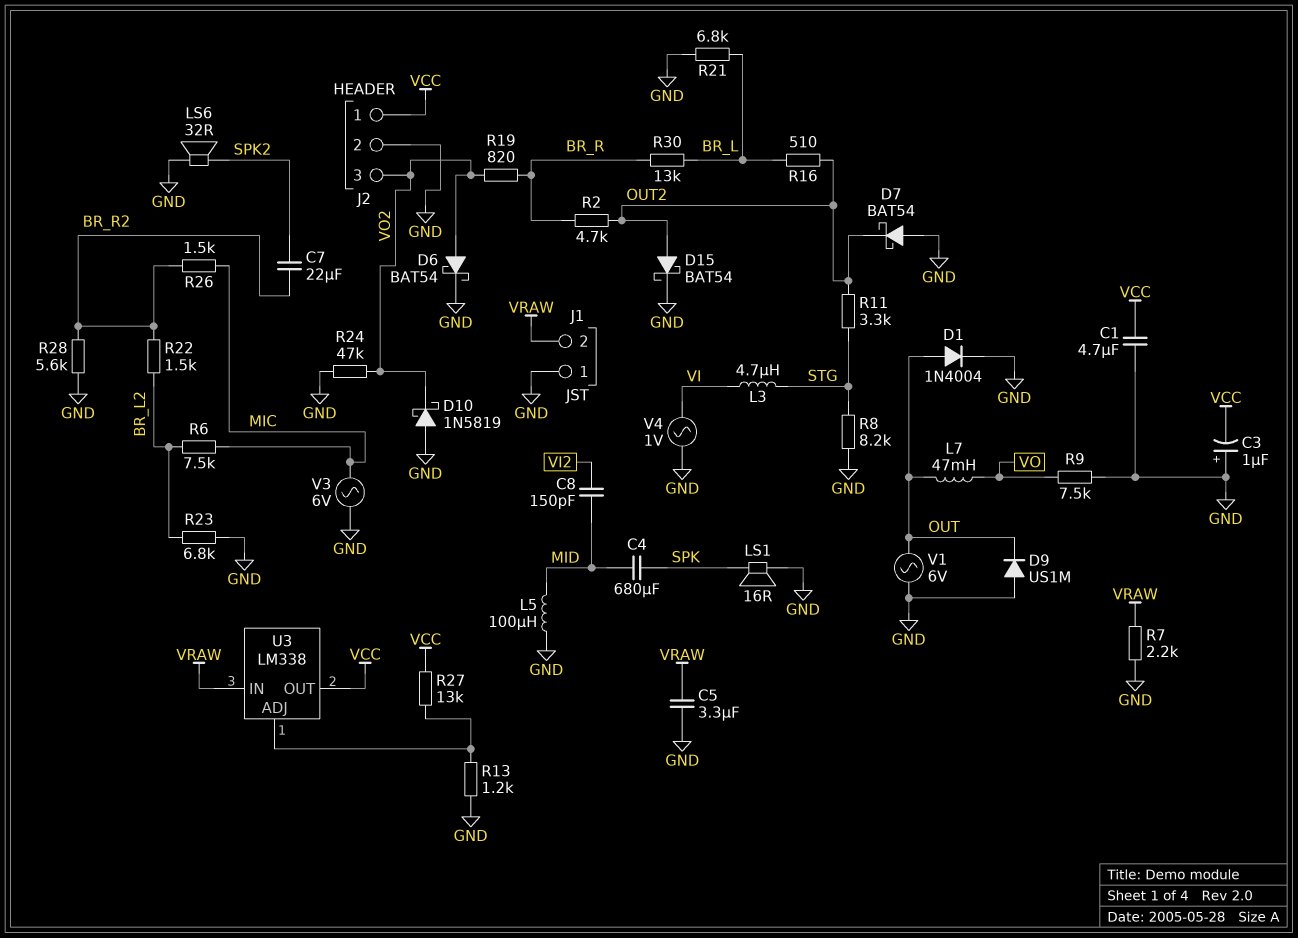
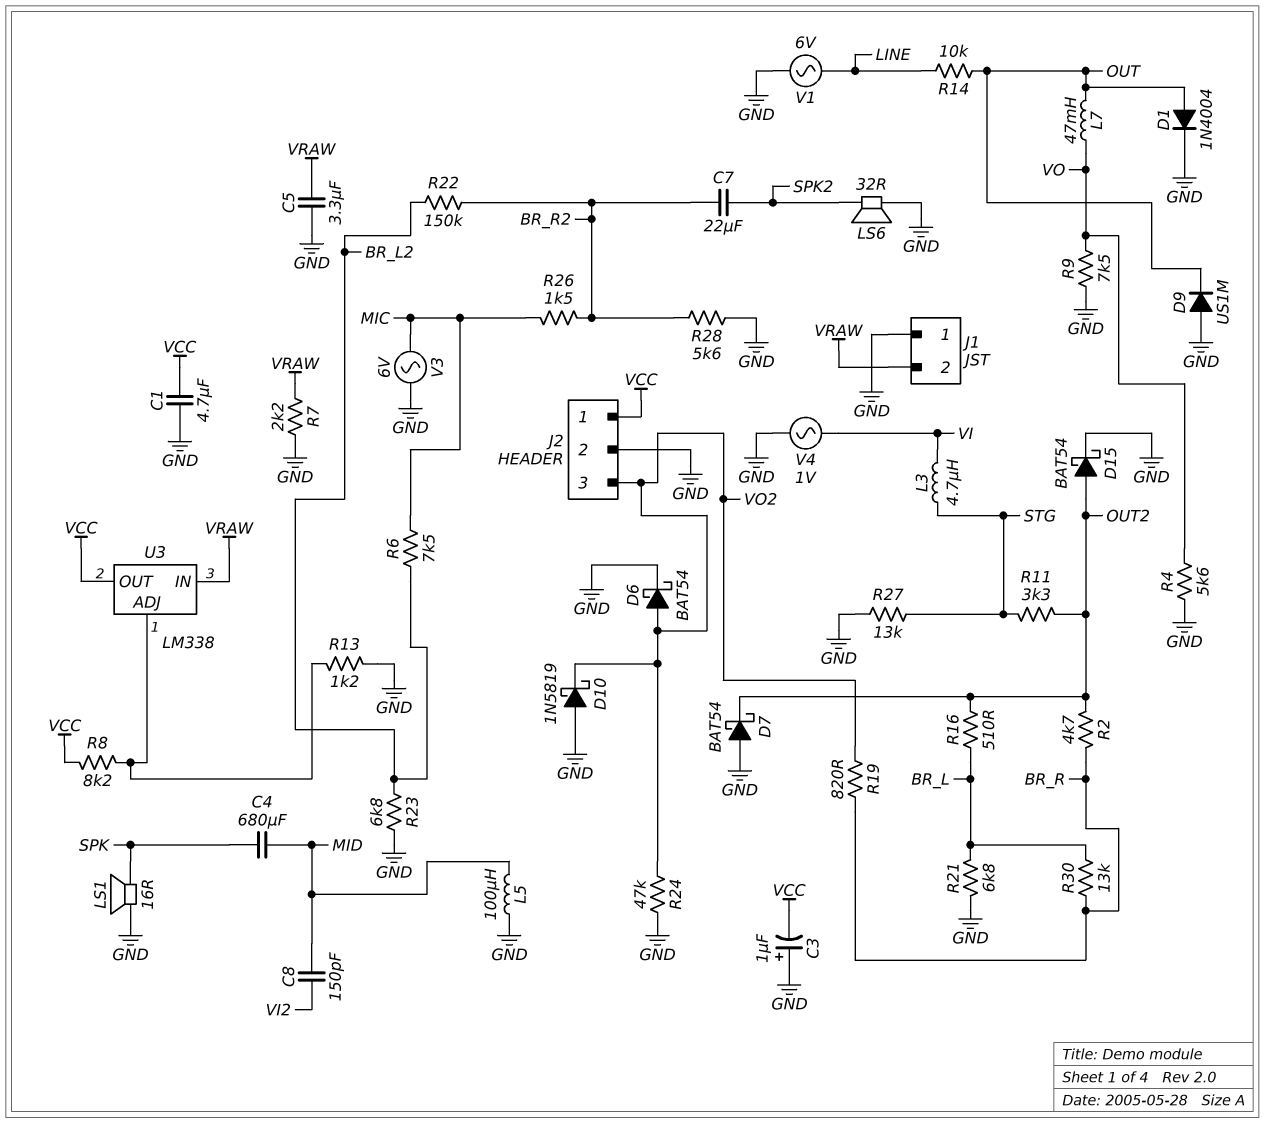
R4: none -> 5.6k (GND, VO)
R8: 8.2k (GND, STG) -> 8.2k (U3/ADJ, VCC)
R14: none -> 10k (LINE, OUT)
R22: 1.5k (BR_L2, BR_R2) -> 150k (BR_L2, BR_R2)
R27: 13k (U3/ADJ, VCC) -> 13k (GND, STG)
V1: AC 6V (GND, OUT) -> AC 6V (GND, LINE)

